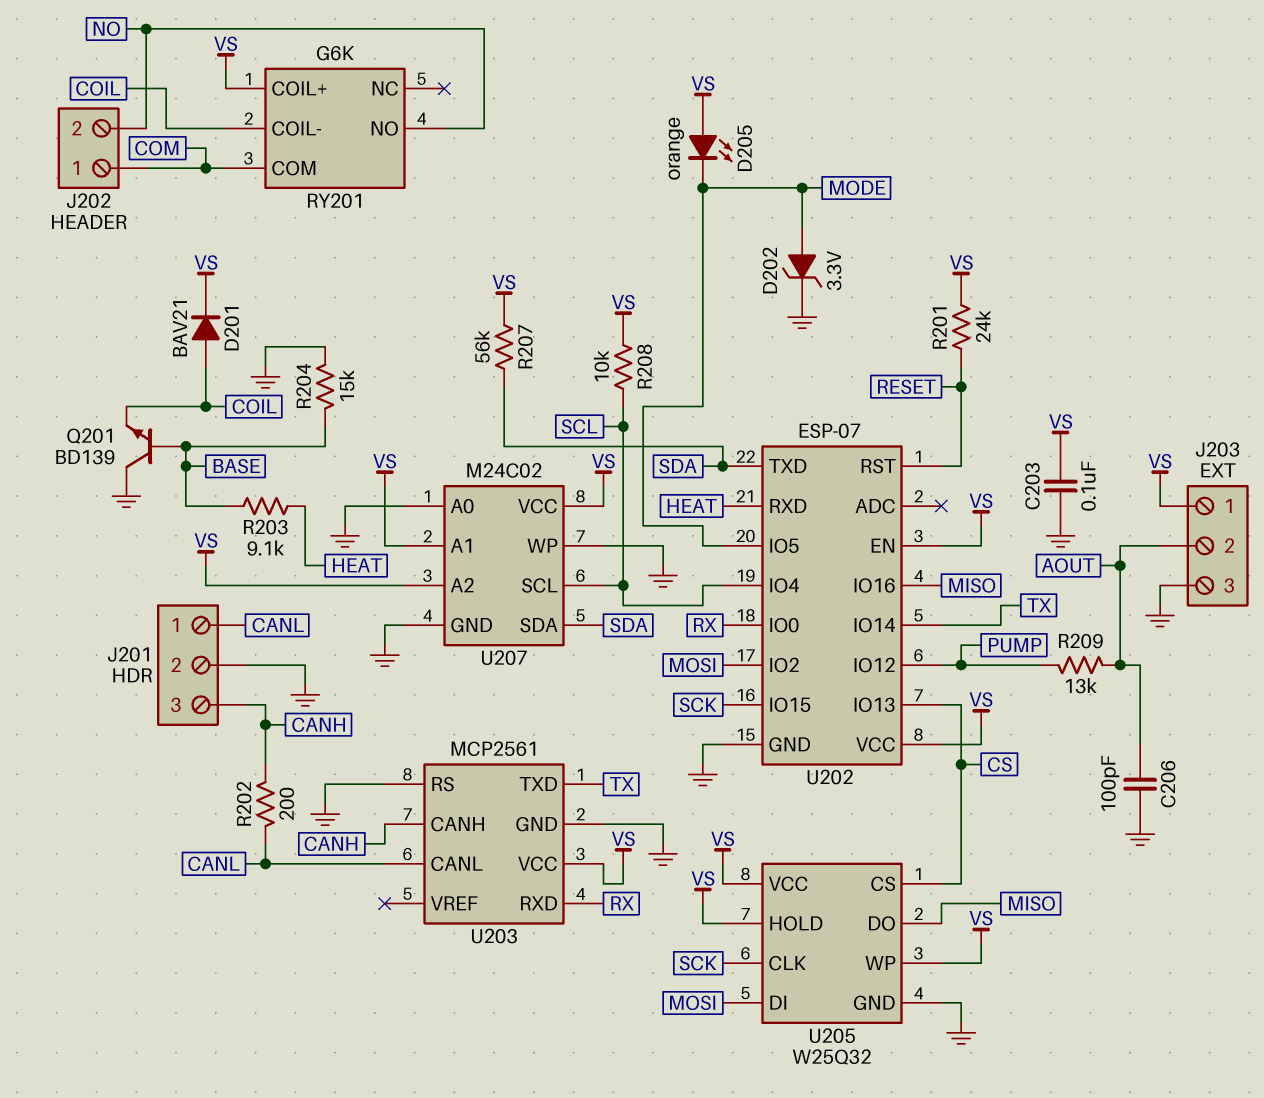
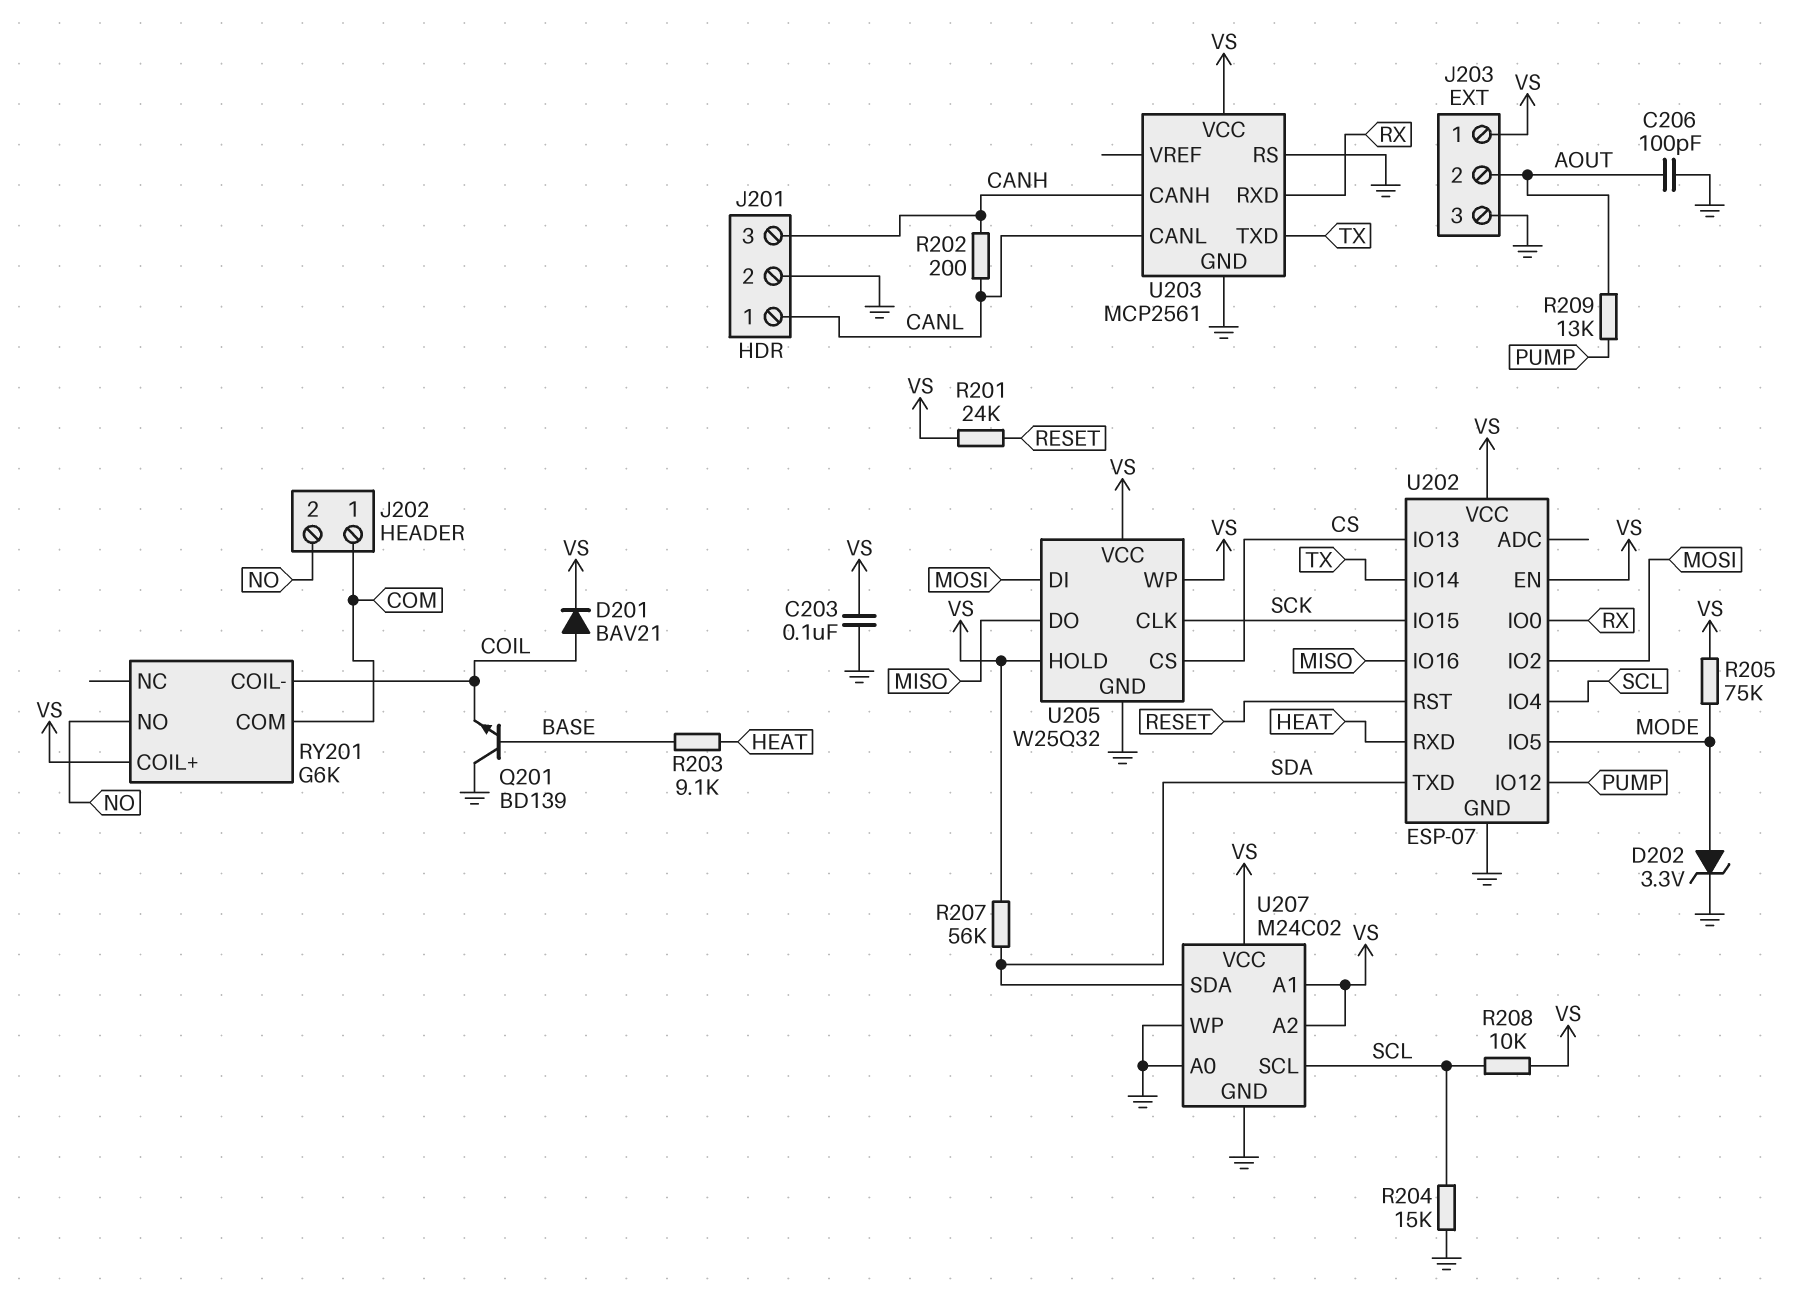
D205: LED orange (A VS, K MODE) -> none
R204: 15k (BASE, GND) -> 15k (GND, SCL)
R205: none -> 75k (MODE, VS)

